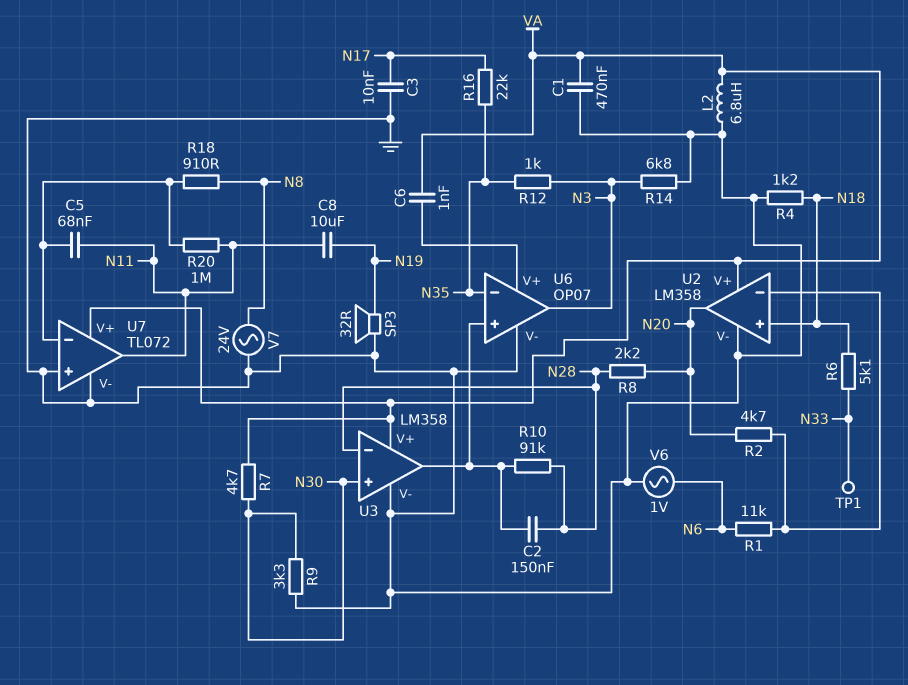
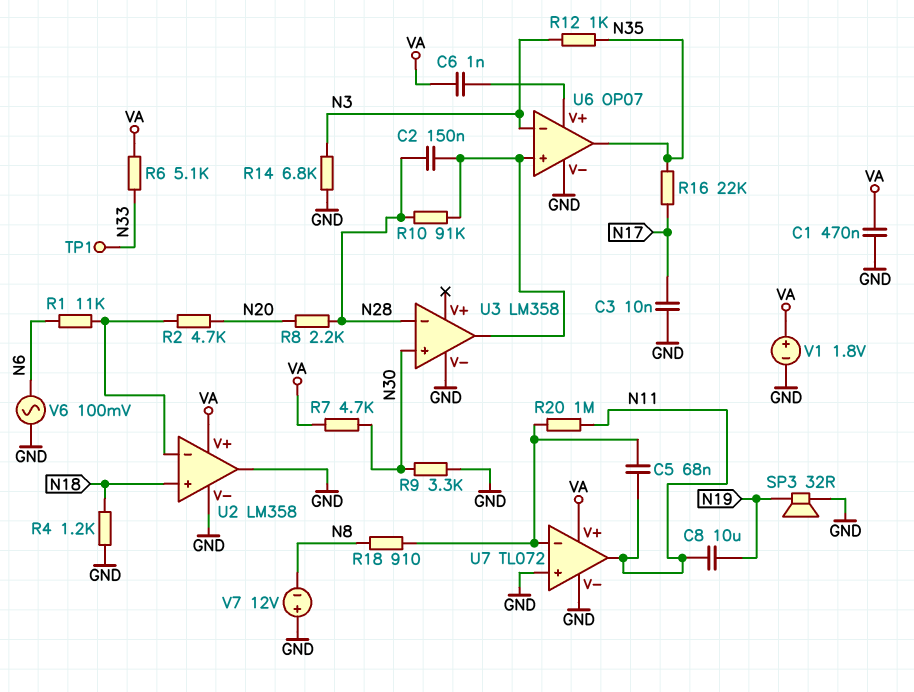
L2: 6.8uH (GND, VA) -> none
R6: 5.1k (N18, N33) -> 5.1k (N33, VA)
U2 pin out: N20 -> GND
U3 pin V+: VA -> none
U6 pin in-: N35 -> N3
U6 pin out: N3 -> N35
V1: none -> 1.8V (plus VA, minus GND)
V6: AC 1V (GND, N6) -> AC 100mV (GND, N6)
V7: AC 24V (GND, N8) -> 12V (plus GND, minus N8)

